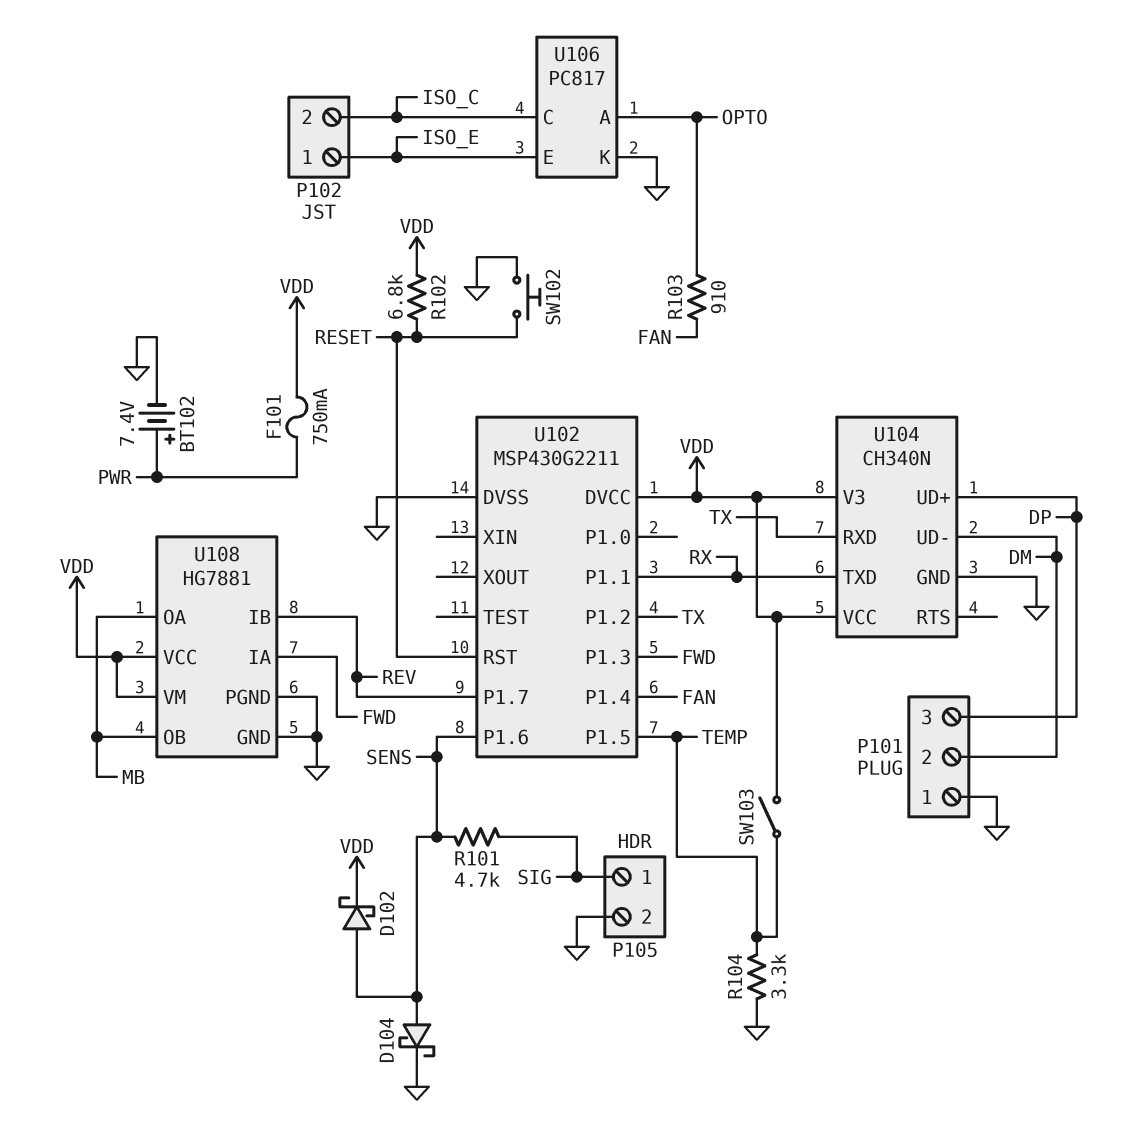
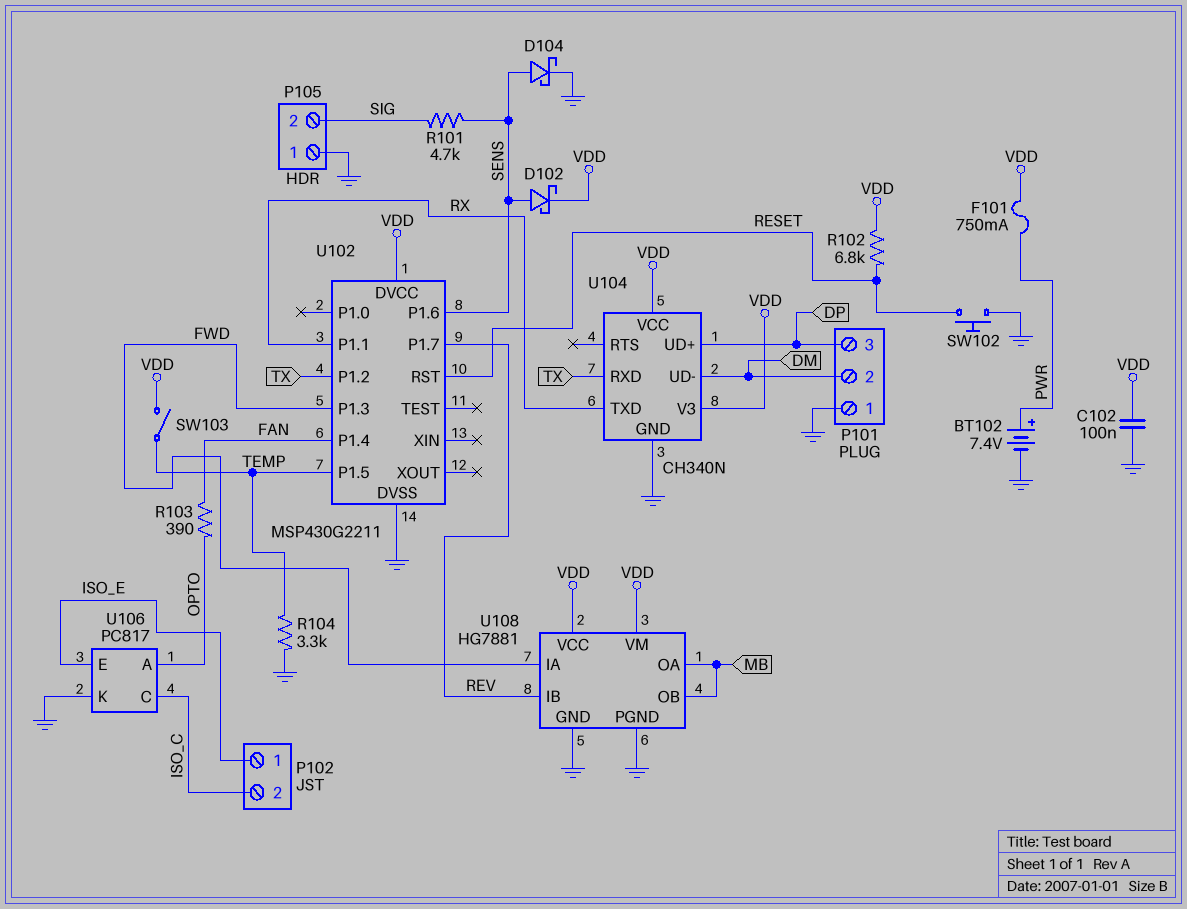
C102: none -> 100nF (GND, VDD)
P105 pin 1: SIG -> GND
P105 pin 2: GND -> SIG
R103: 910 (FAN, OPTO) -> 390 (FAN, OPTO)

